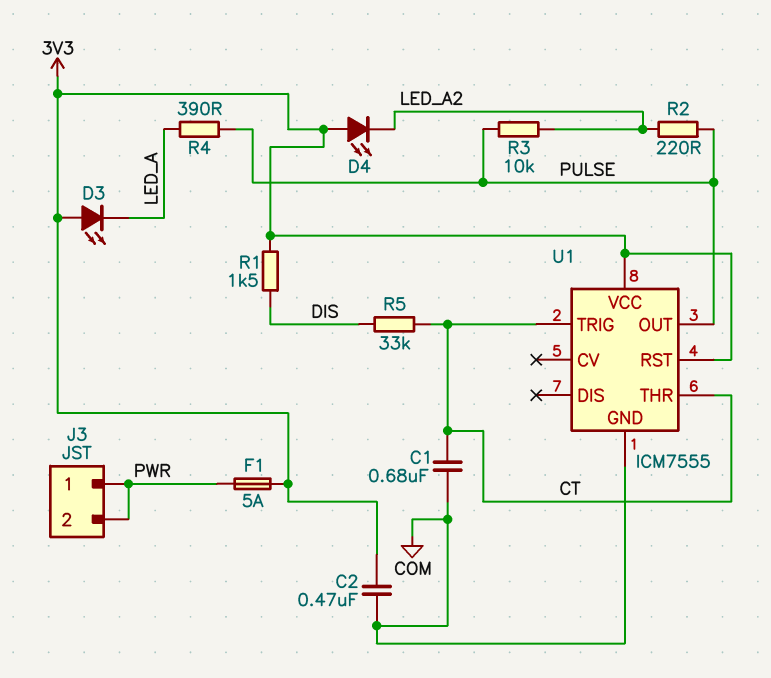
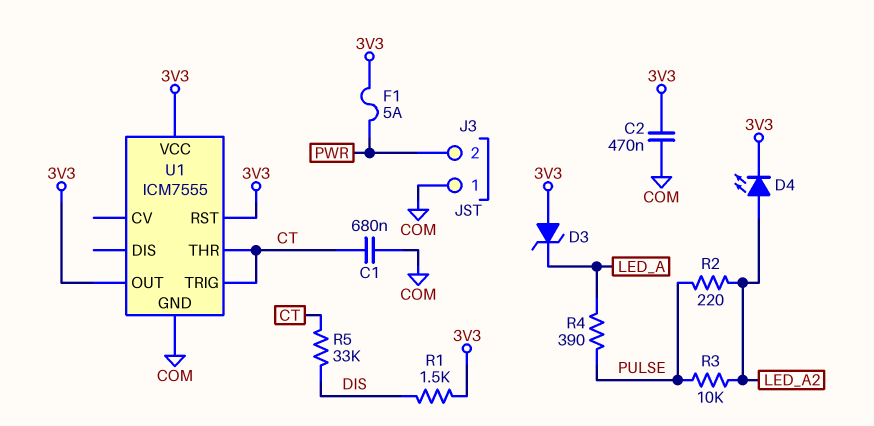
D3: LED (A 3V3, K LED_A) -> zener (A 3V3, K LED_A)
D4: LED (A 3V3, K LED_A2) -> LED (A LED_A2, K 3V3)
J3 pin 1: PWR -> COM
U1 pin OUT: PULSE -> 3V3

